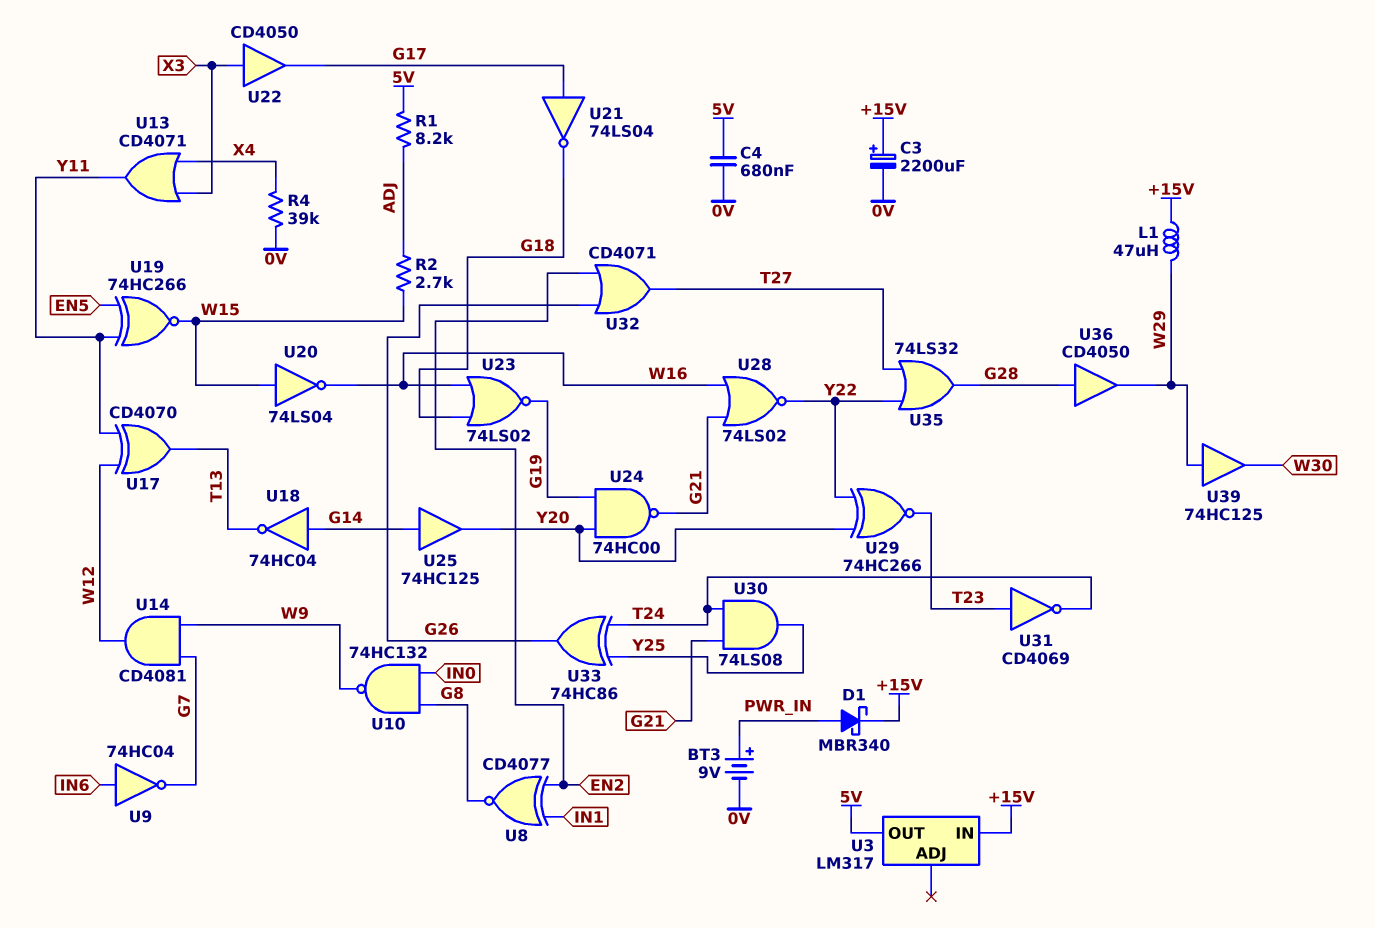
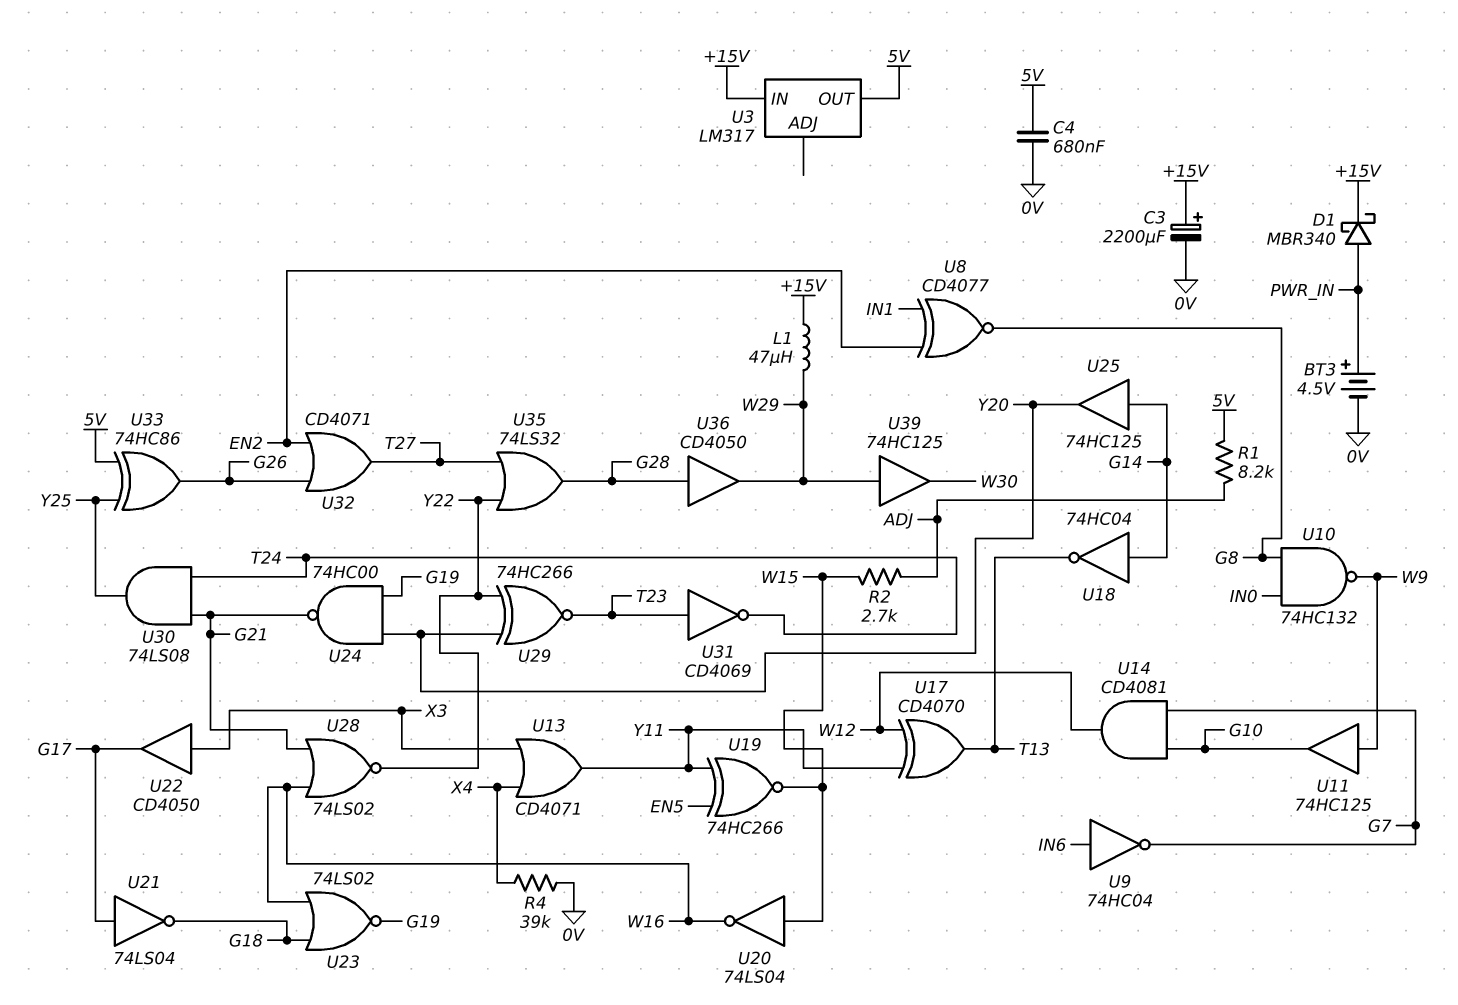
BT3: 9V (plus PWR_IN, minus 0V) -> 4.5V (plus PWR_IN, minus 0V)
U11: none -> buffer 74HC125 (in W9, out G10)
U14: AND CD4081 (in G7, in W9, out W12) -> AND CD4081 (in G7, in G10, out W12)
U33: XOR 74HC86 (in T24, in Y25, out G26) -> XOR 74HC86 (in 5V, in Y25, out G26)

